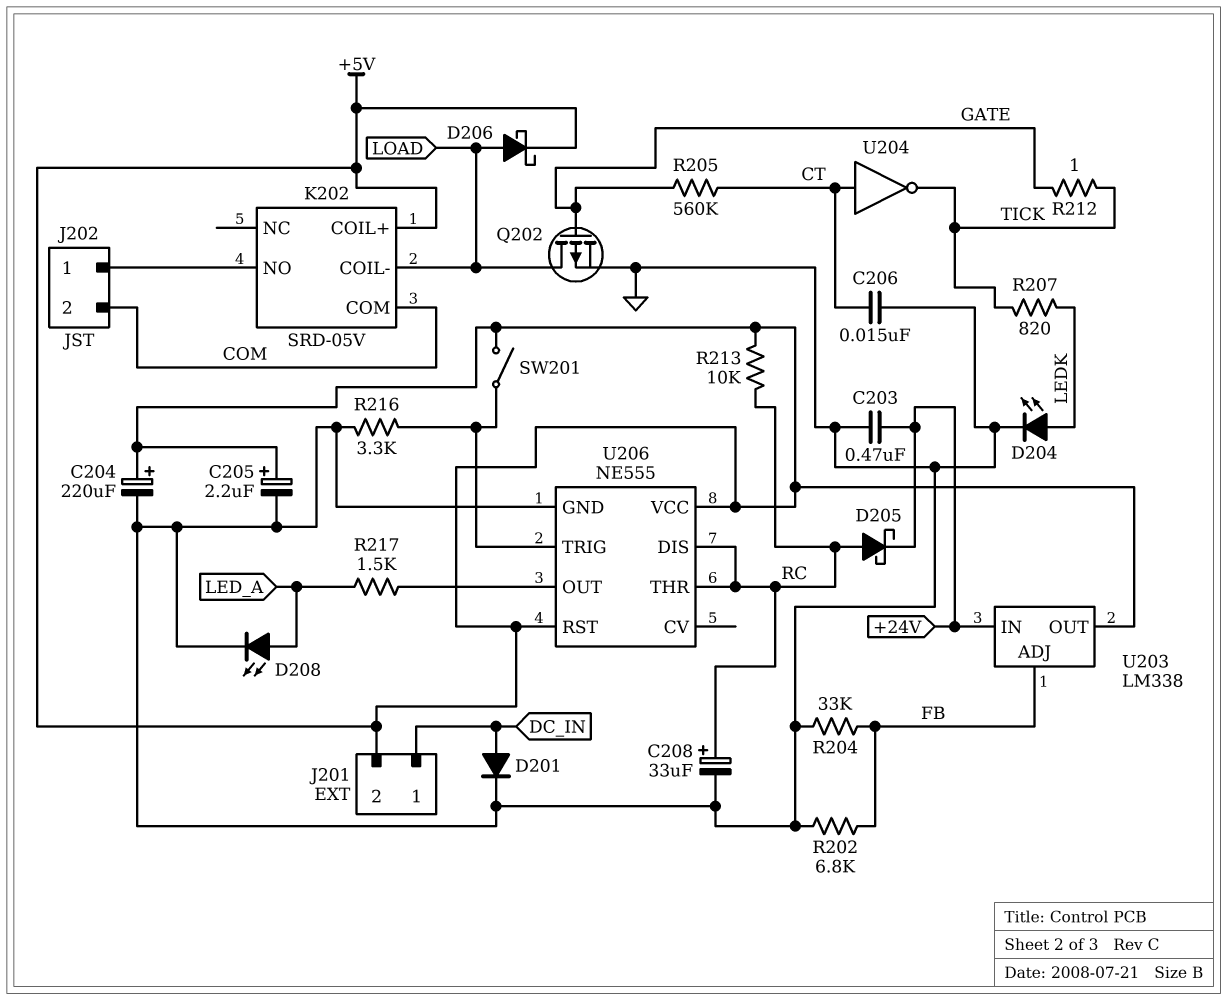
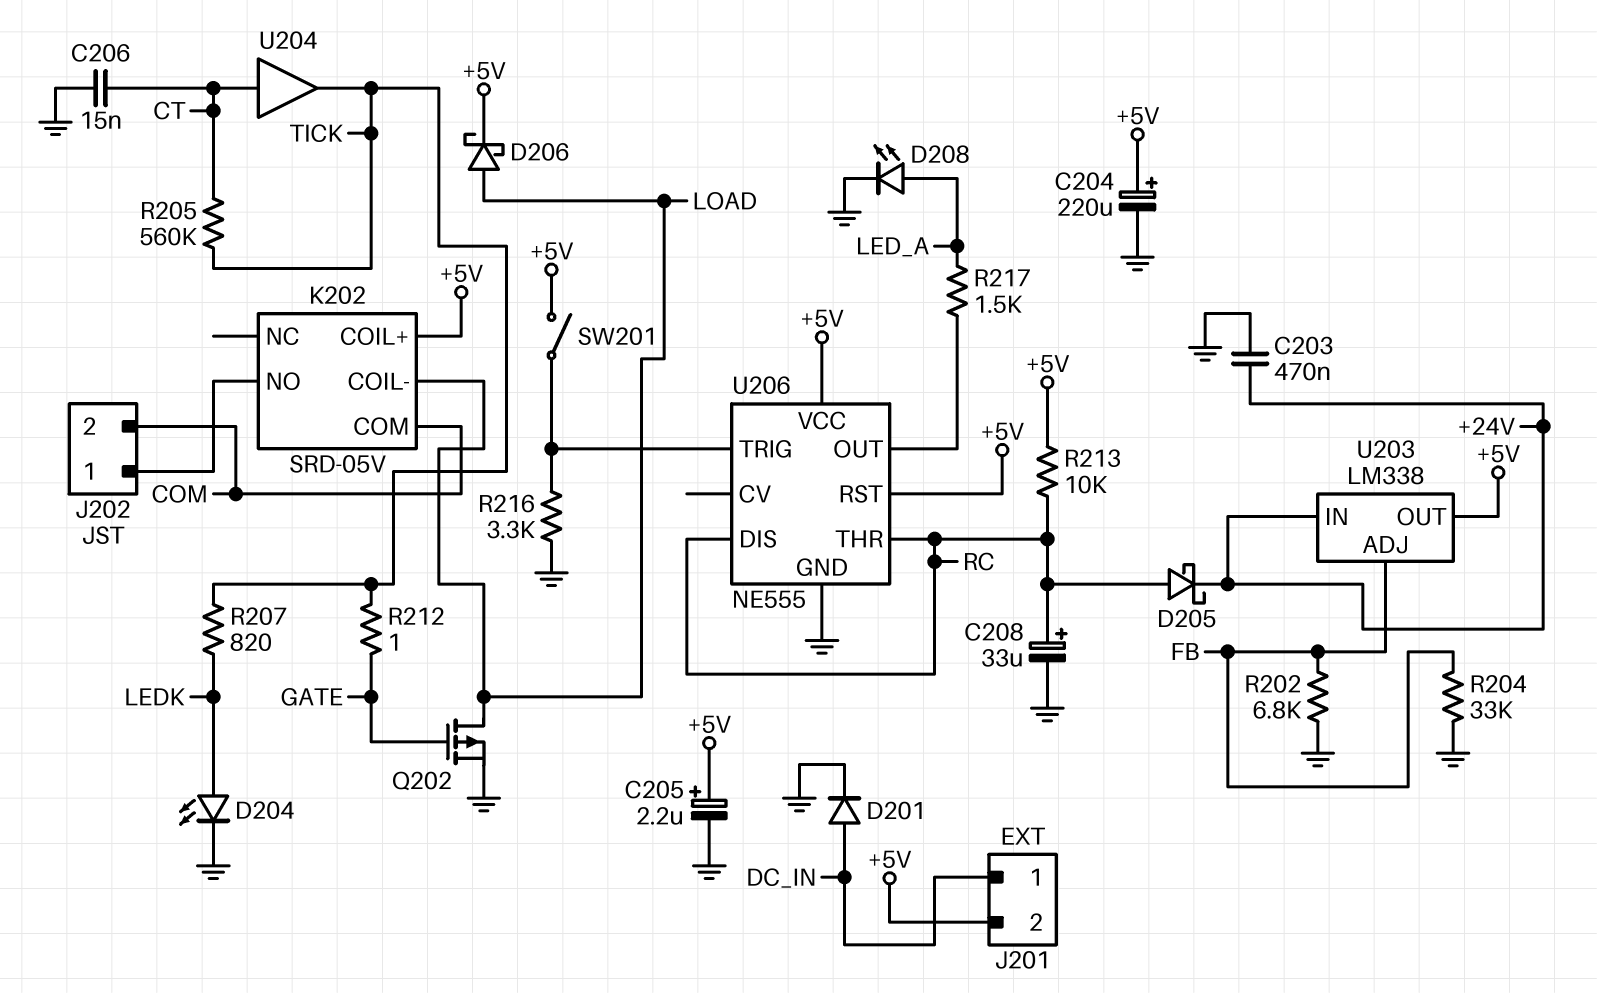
R205: 560k (CT, GATE) -> 560k (CT, TICK)
U204: NOT (in CT, out TICK) -> buffer (in CT, out TICK)

